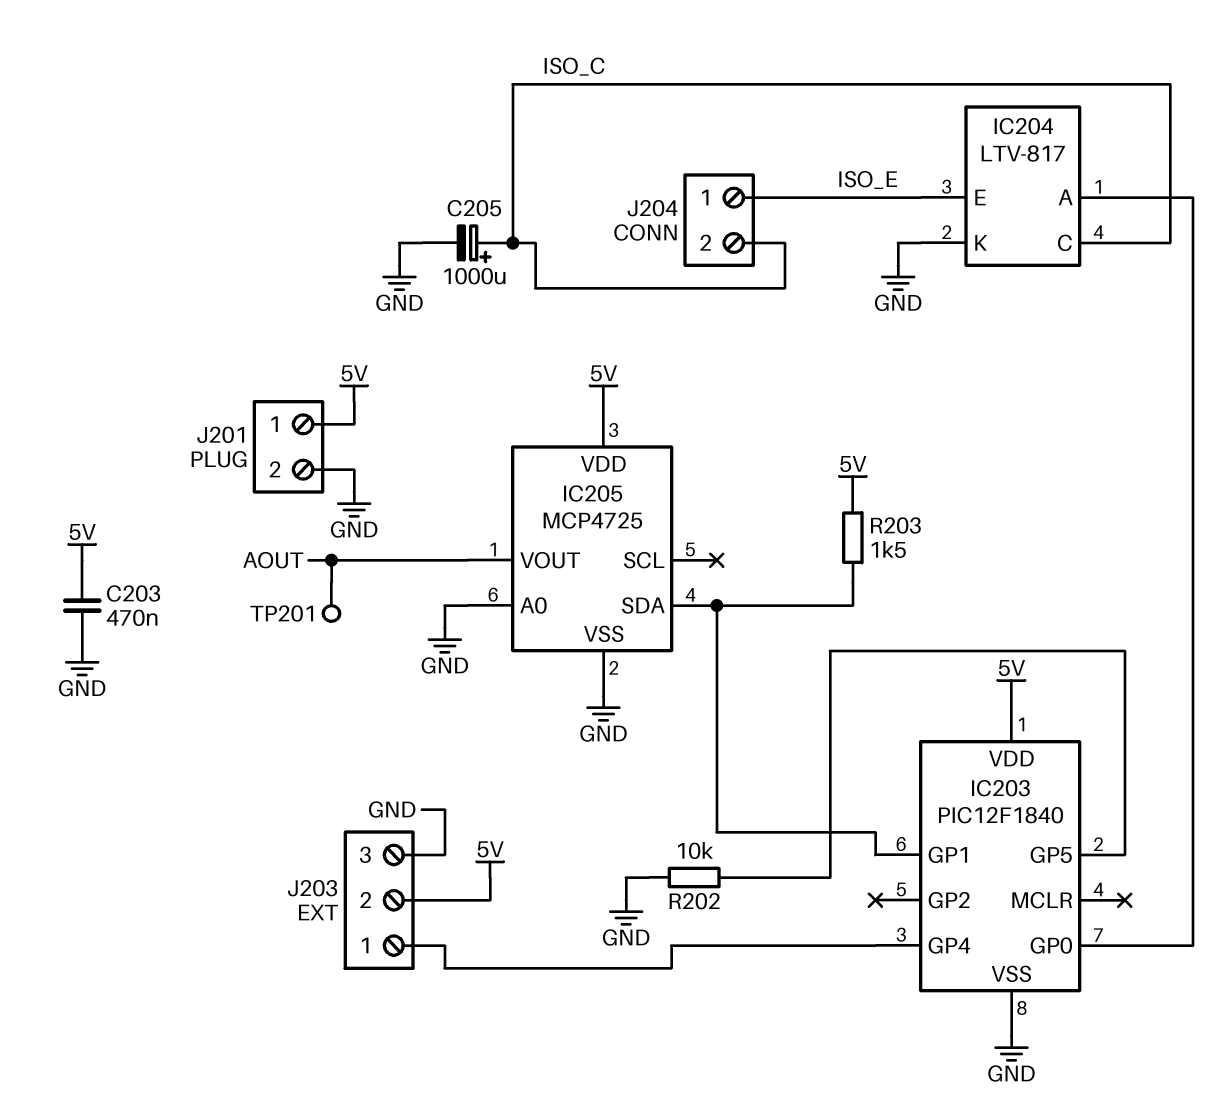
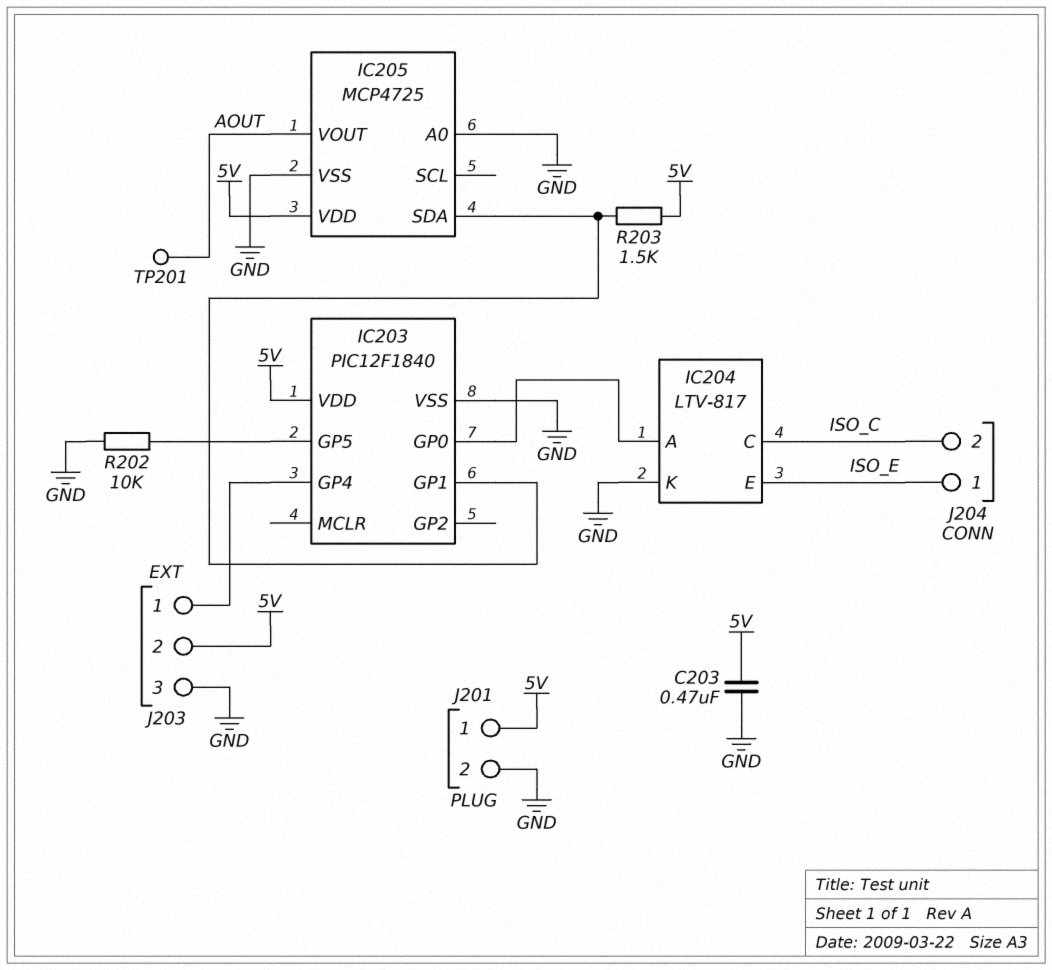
C205: 1000uF (plus ISO_C, minus GND) -> none

